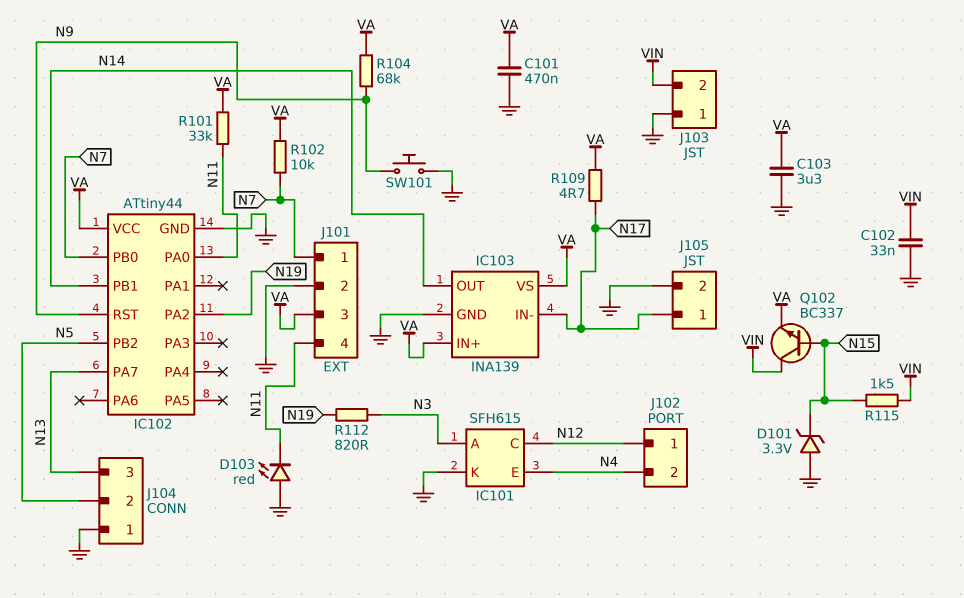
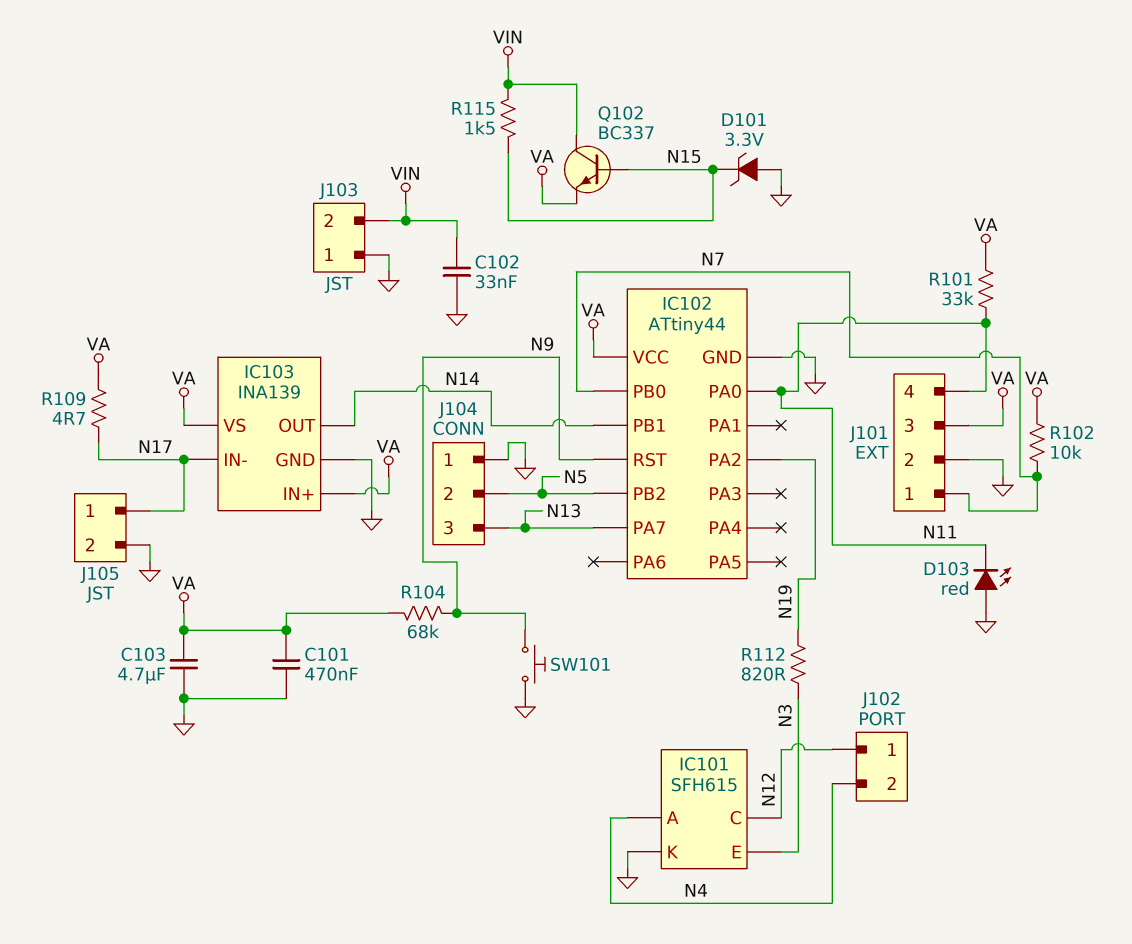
C103: 3.3uF (GND, VA) -> 4.7uF (GND, VA)
IC101 pin A: N3 -> N4
IC101 pin E: N4 -> N3

